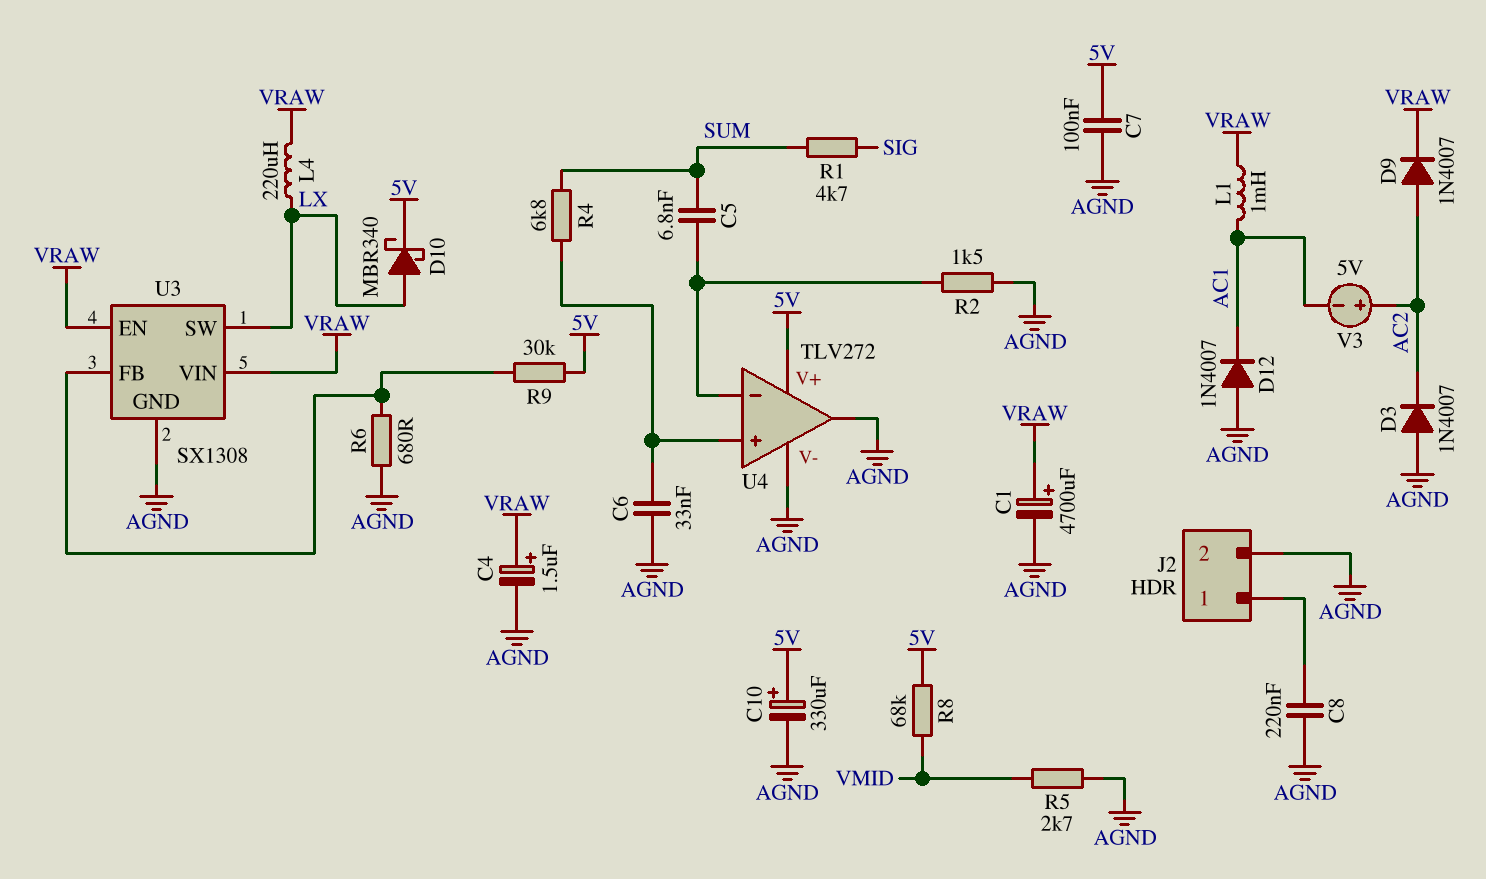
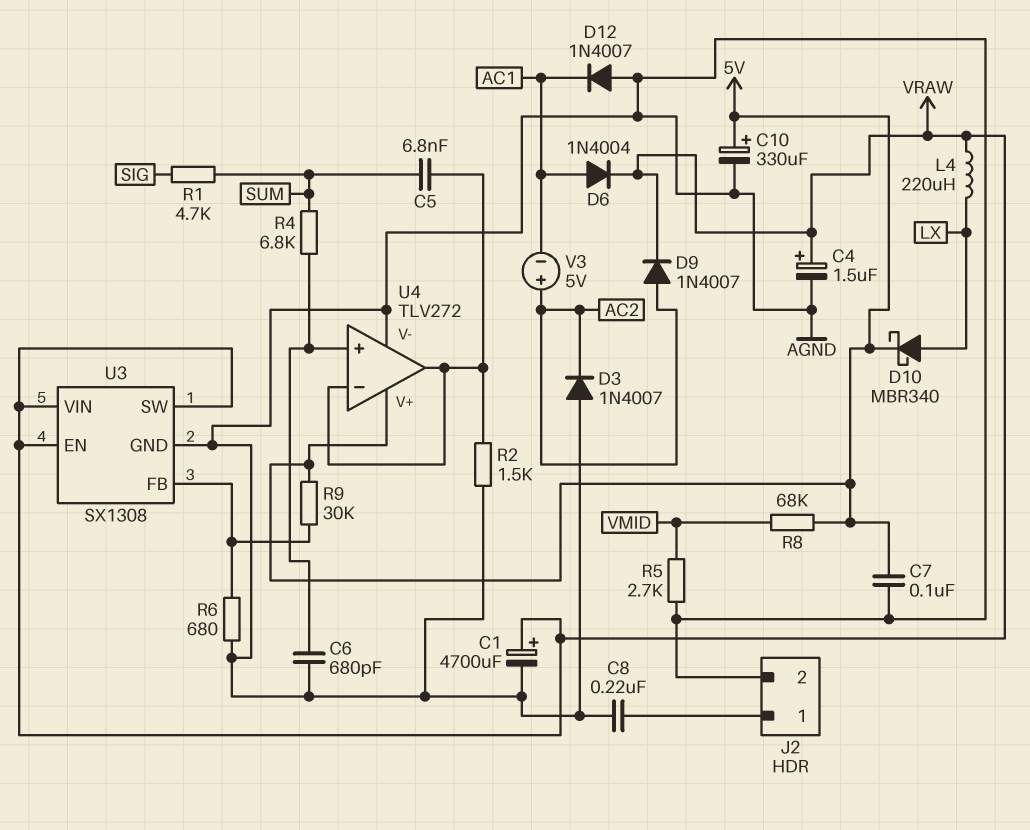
C6: 33nF (AGND, U4/in+) -> 680pF (AGND, U4/in+)
D6: none -> diode 1N4004 (A AC1, K VRAW)
L1: 1mH (AC1, VRAW) -> none
U3 pin SW: LX -> VRAW
U4 pin out: AGND -> U4/in-

